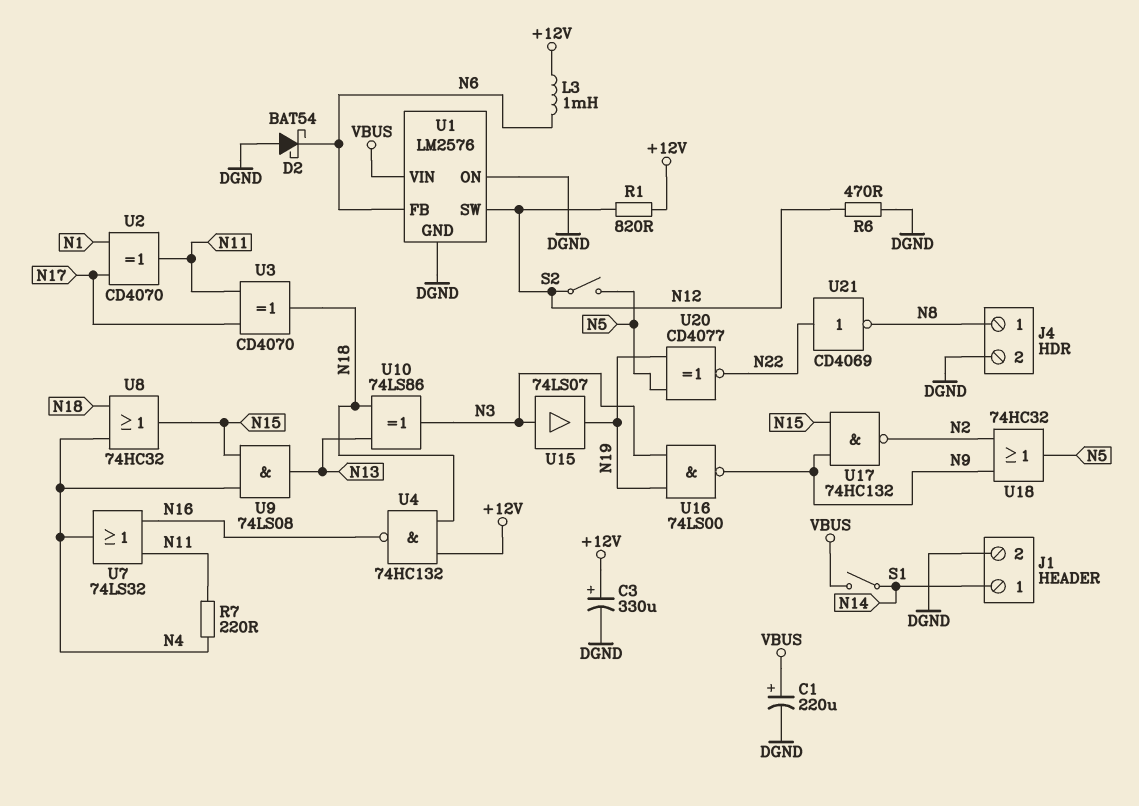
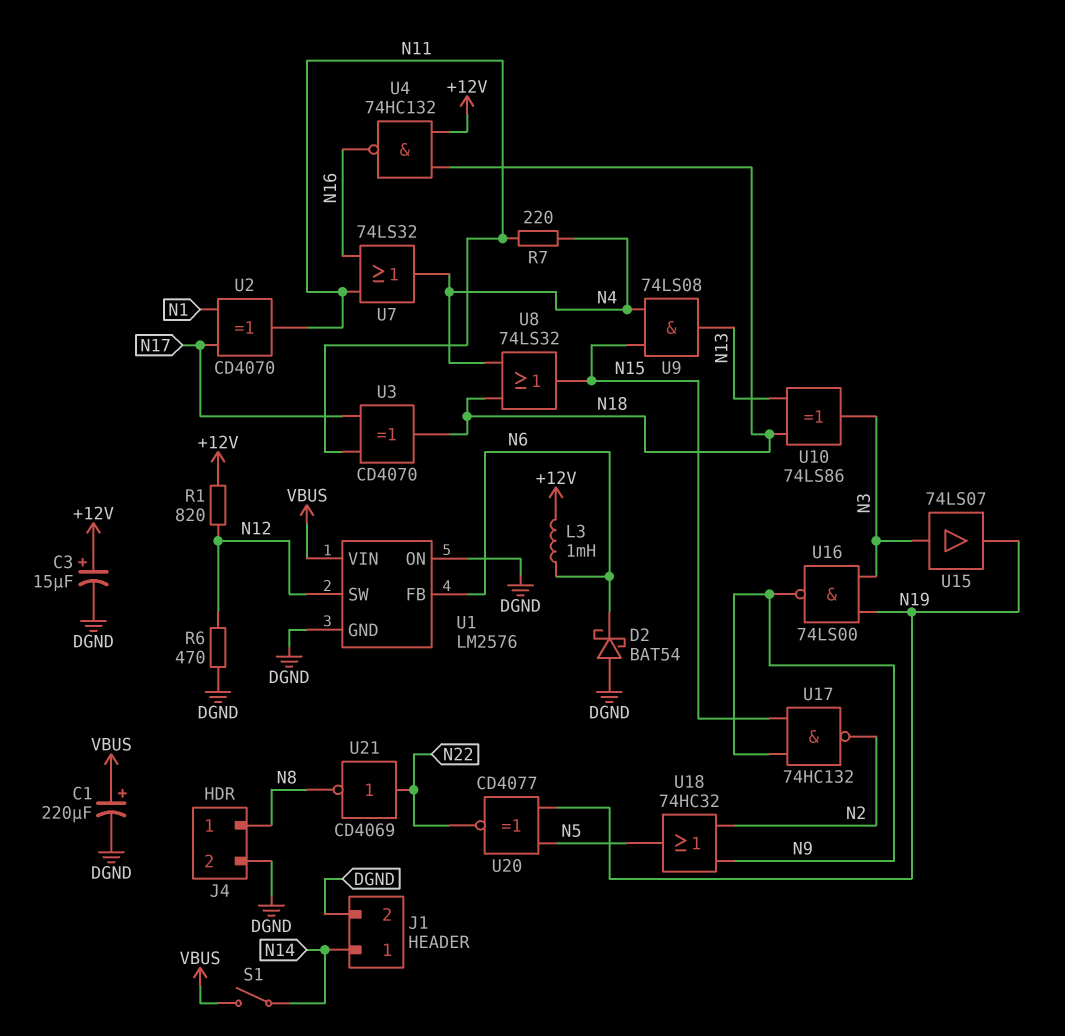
C3: 330uF (plus +12V, minus DGND) -> 15uF (plus +12V, minus DGND)
S2: switch (N5, N12) -> none
U8: OR 74HC32 (in N4, in N18, out N15) -> OR 74LS32 (in N4, in N18, out N15)

